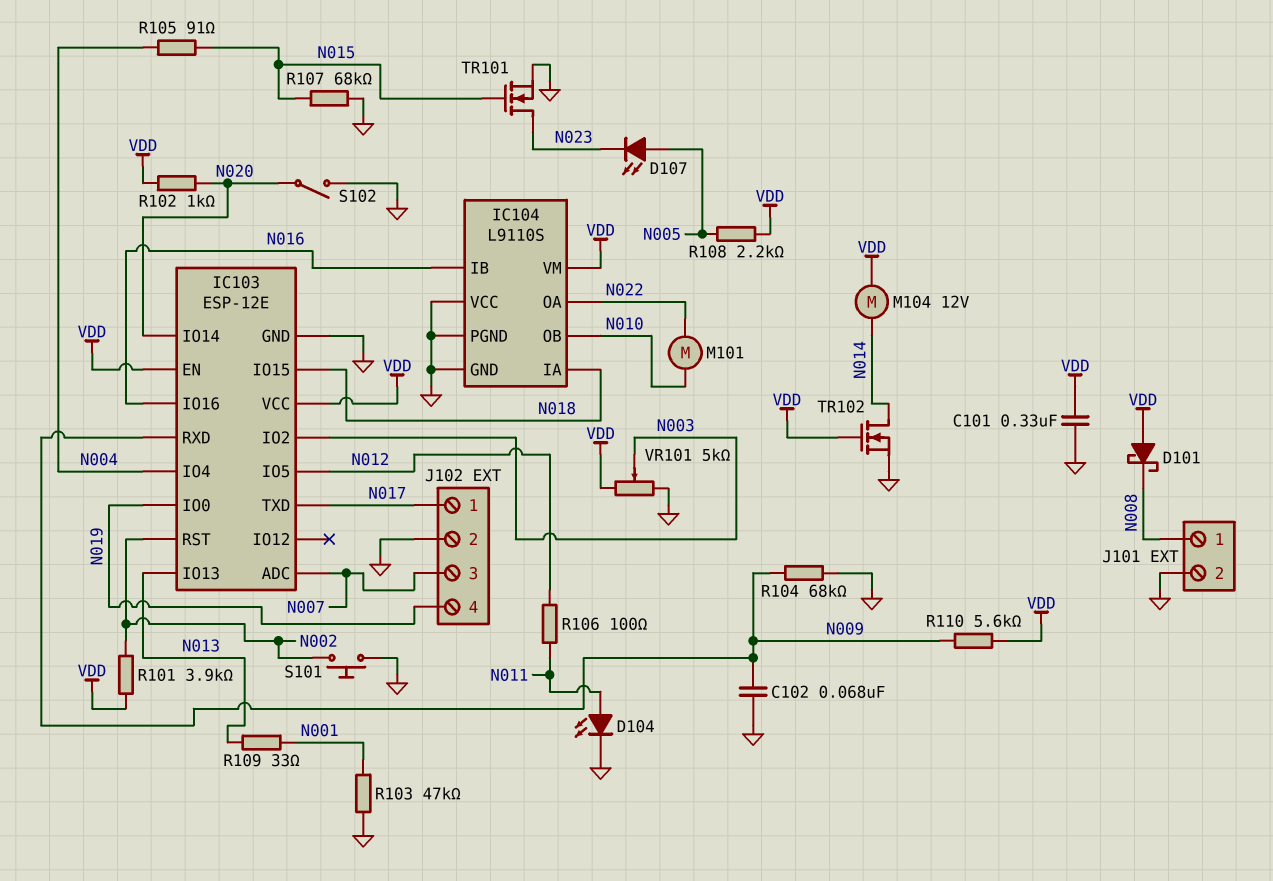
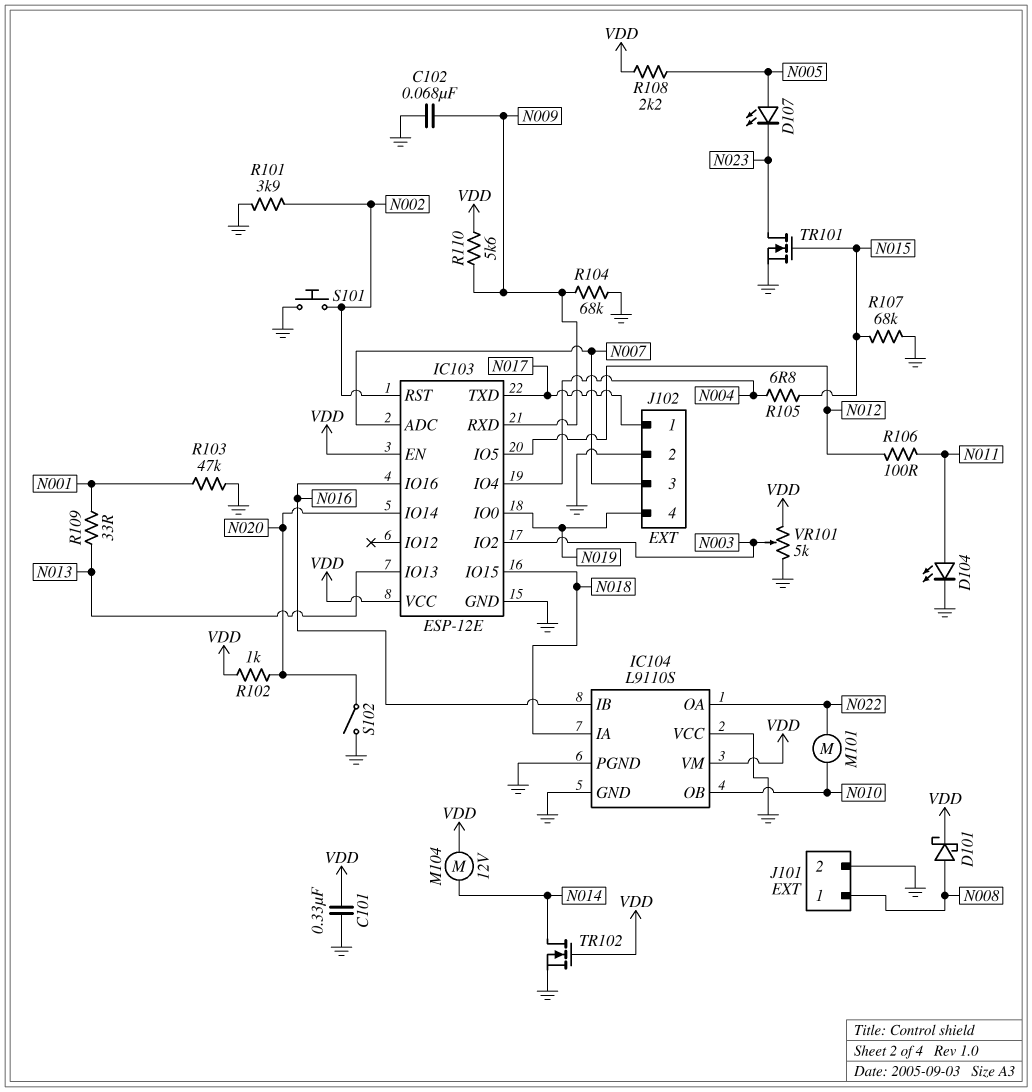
D101: schottky (A VDD, K N008) -> schottky (A N008, K VDD)
R101: 3.9k (N002, VDD) -> 3.9k (GND, N002)
R105: 91 (N004, N015) -> 6.8 (N004, N015)

